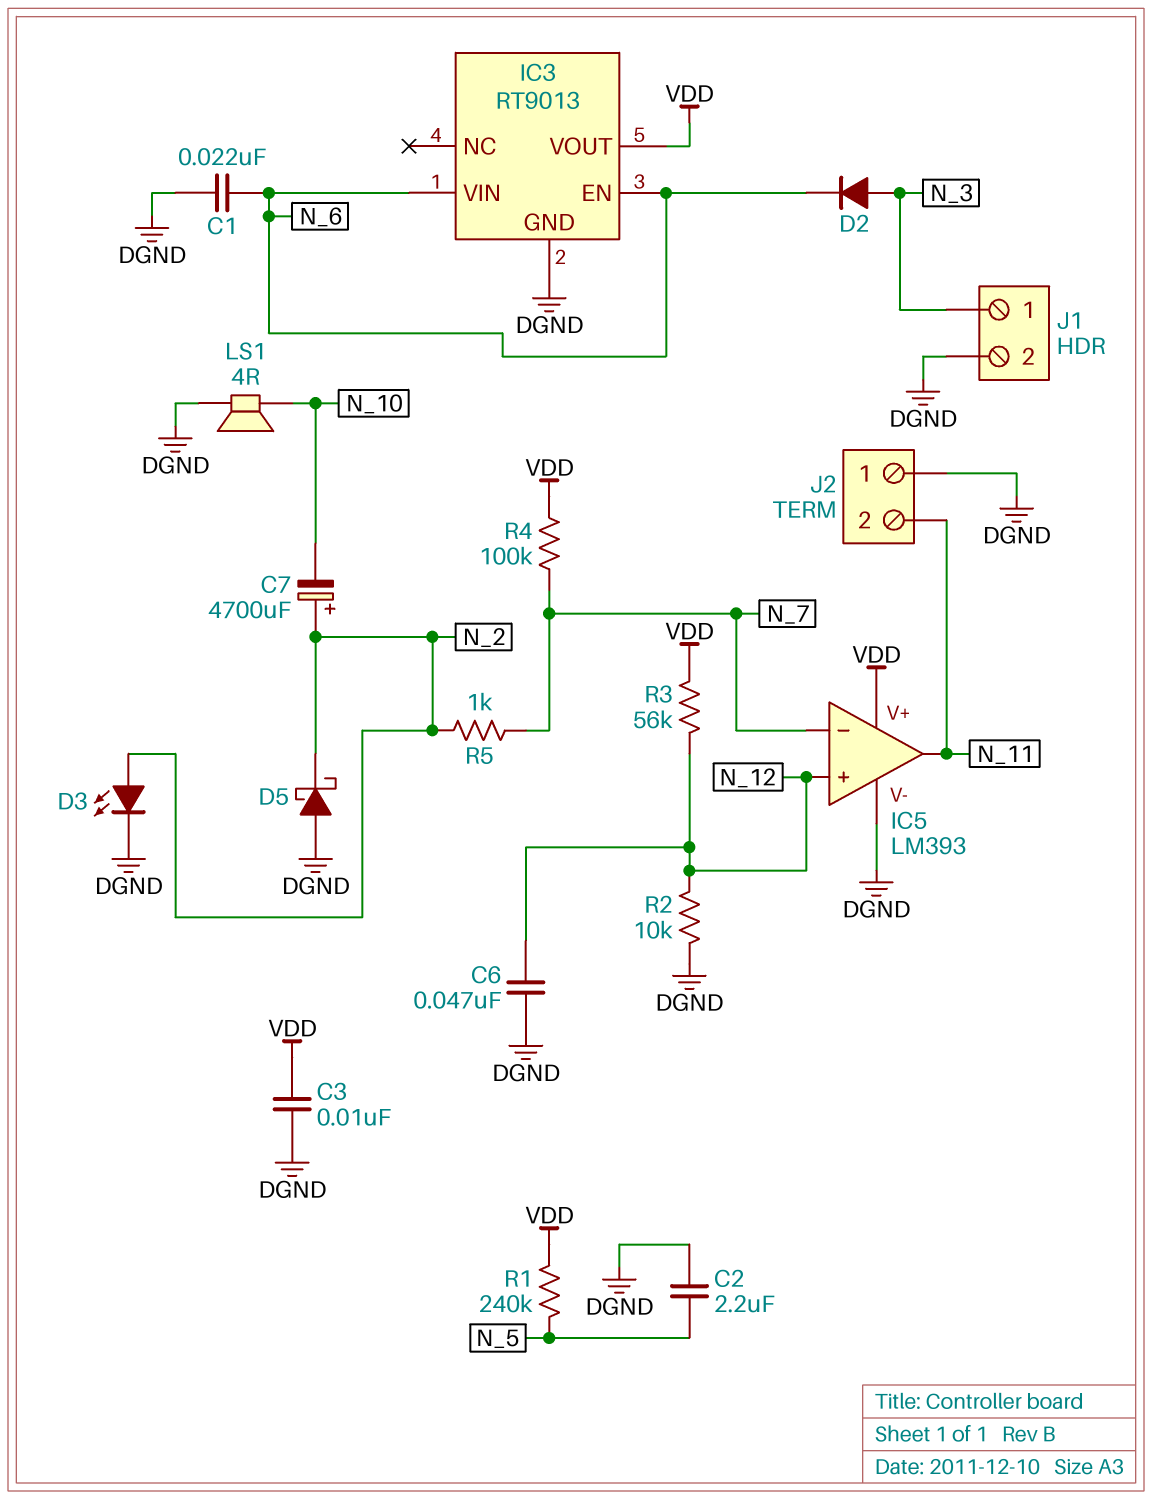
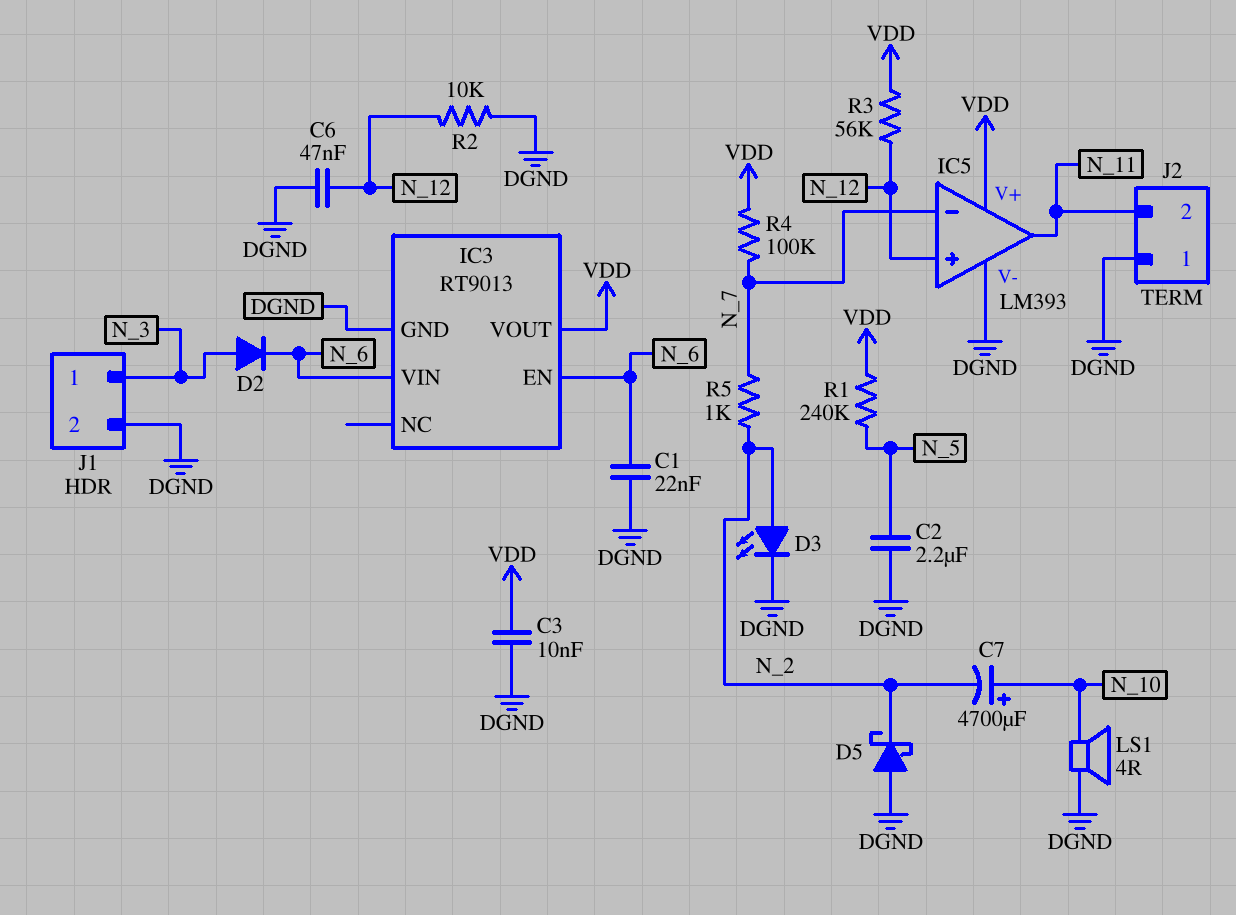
C7: 4700uF (plus N_2, minus N_10) -> 4700uF (plus N_10, minus N_2)

